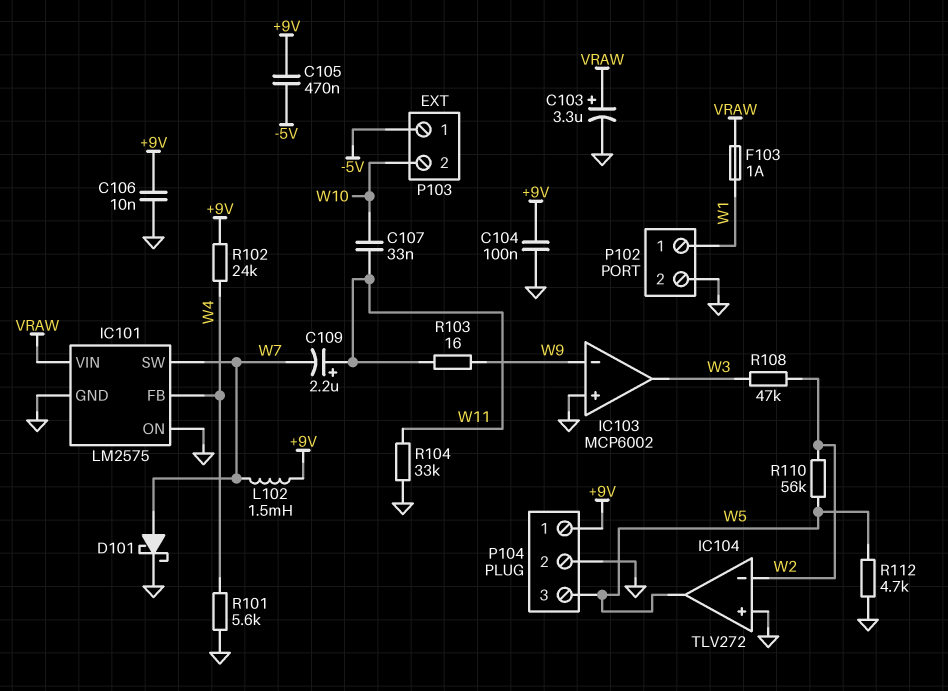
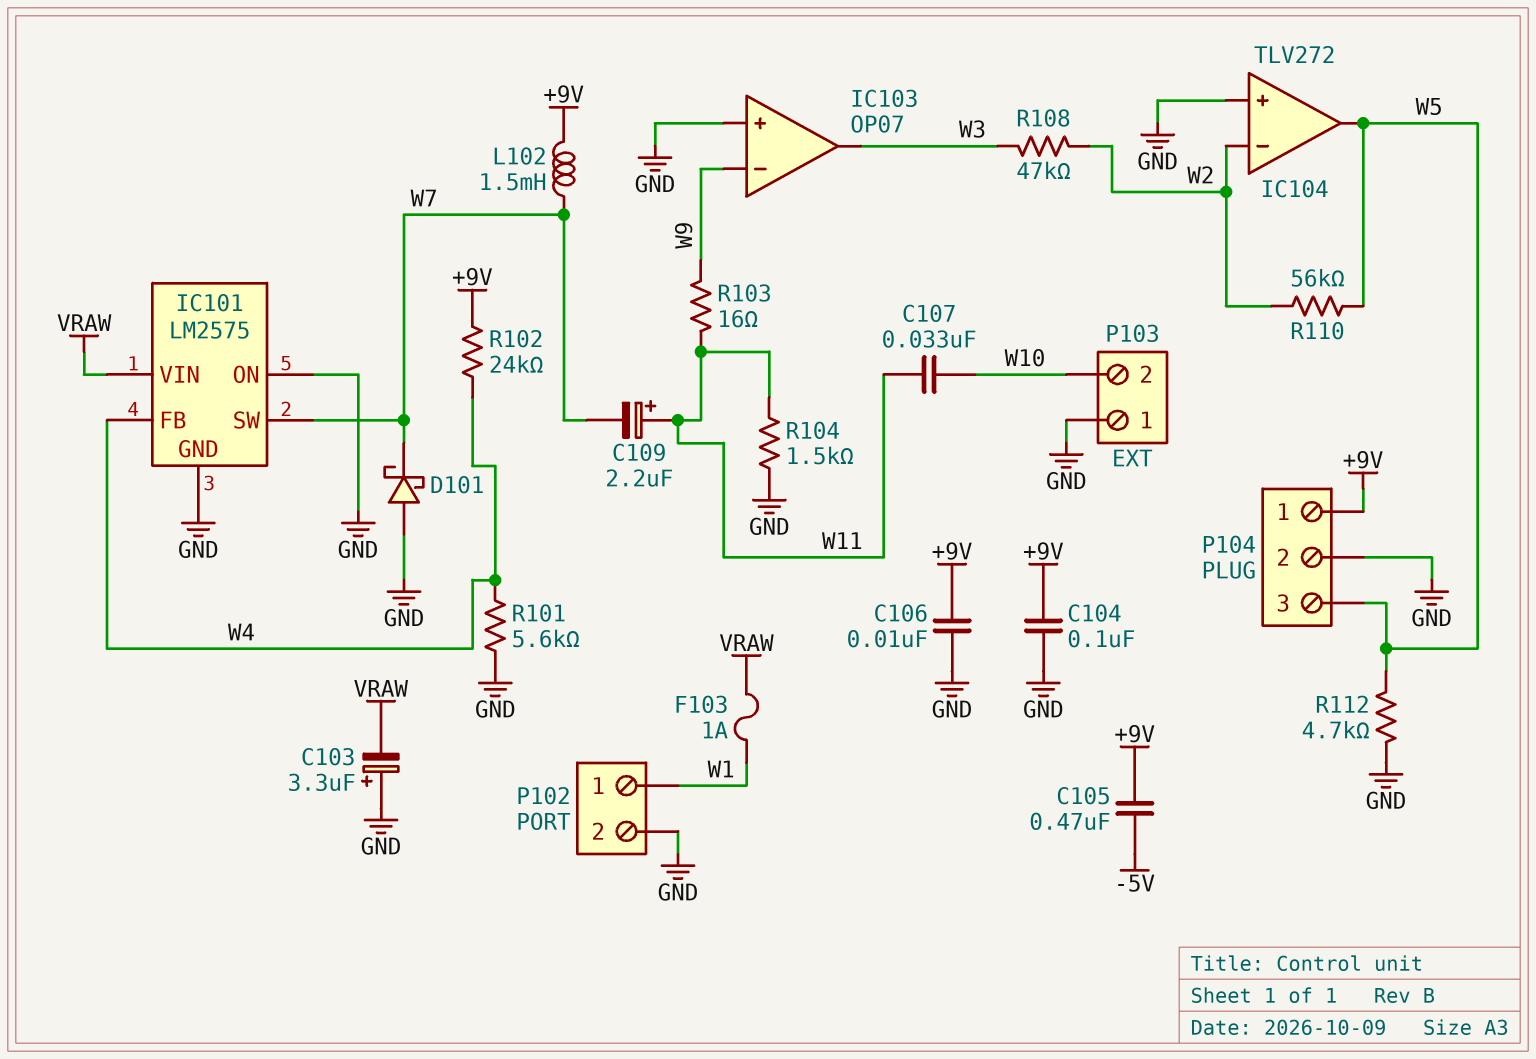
C103: 3.3uF (plus VRAW, minus GND) -> 3.3uF (plus GND, minus VRAW)
D101: schottky (A W7, K GND) -> schottky (A GND, K W7)
IC103: MCP6002 -> OP07
P103 pin 1: -5V -> GND
R104: 33k (GND, W11) -> 1.5k (GND, W11)

